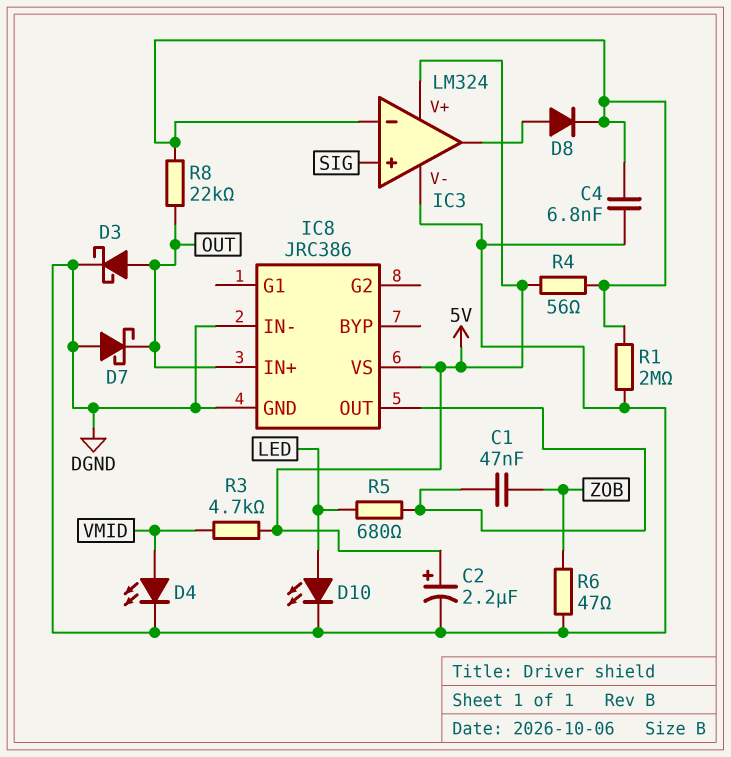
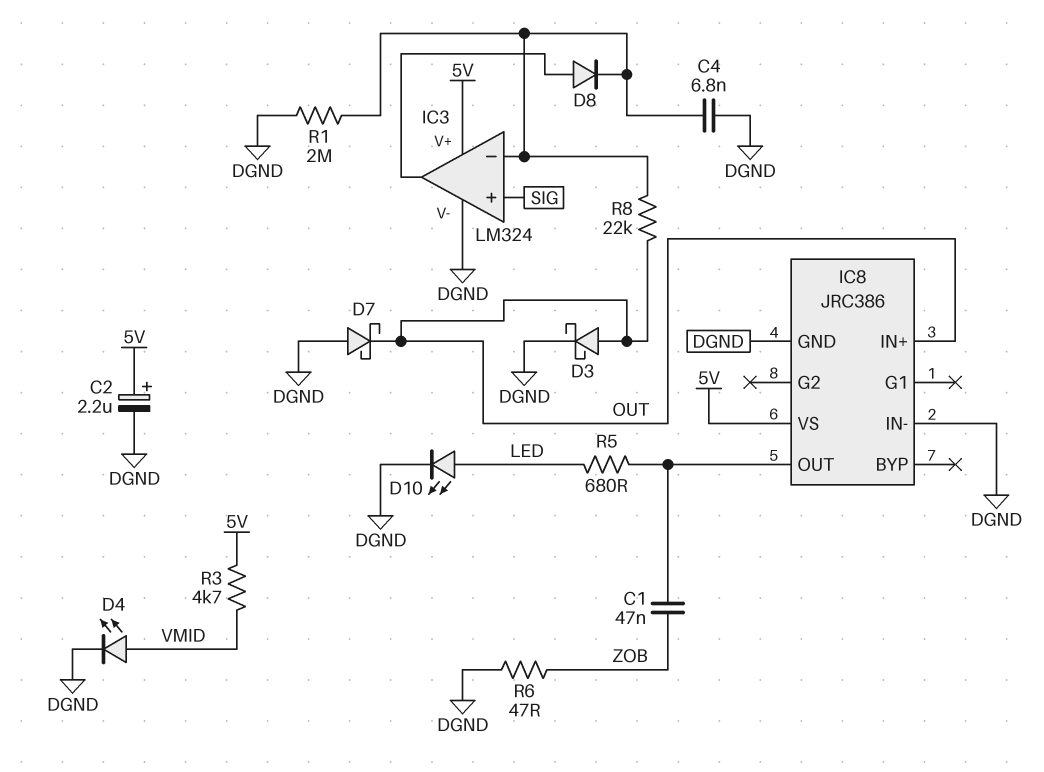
R4: 56 (5V, IC3/in-) -> none

